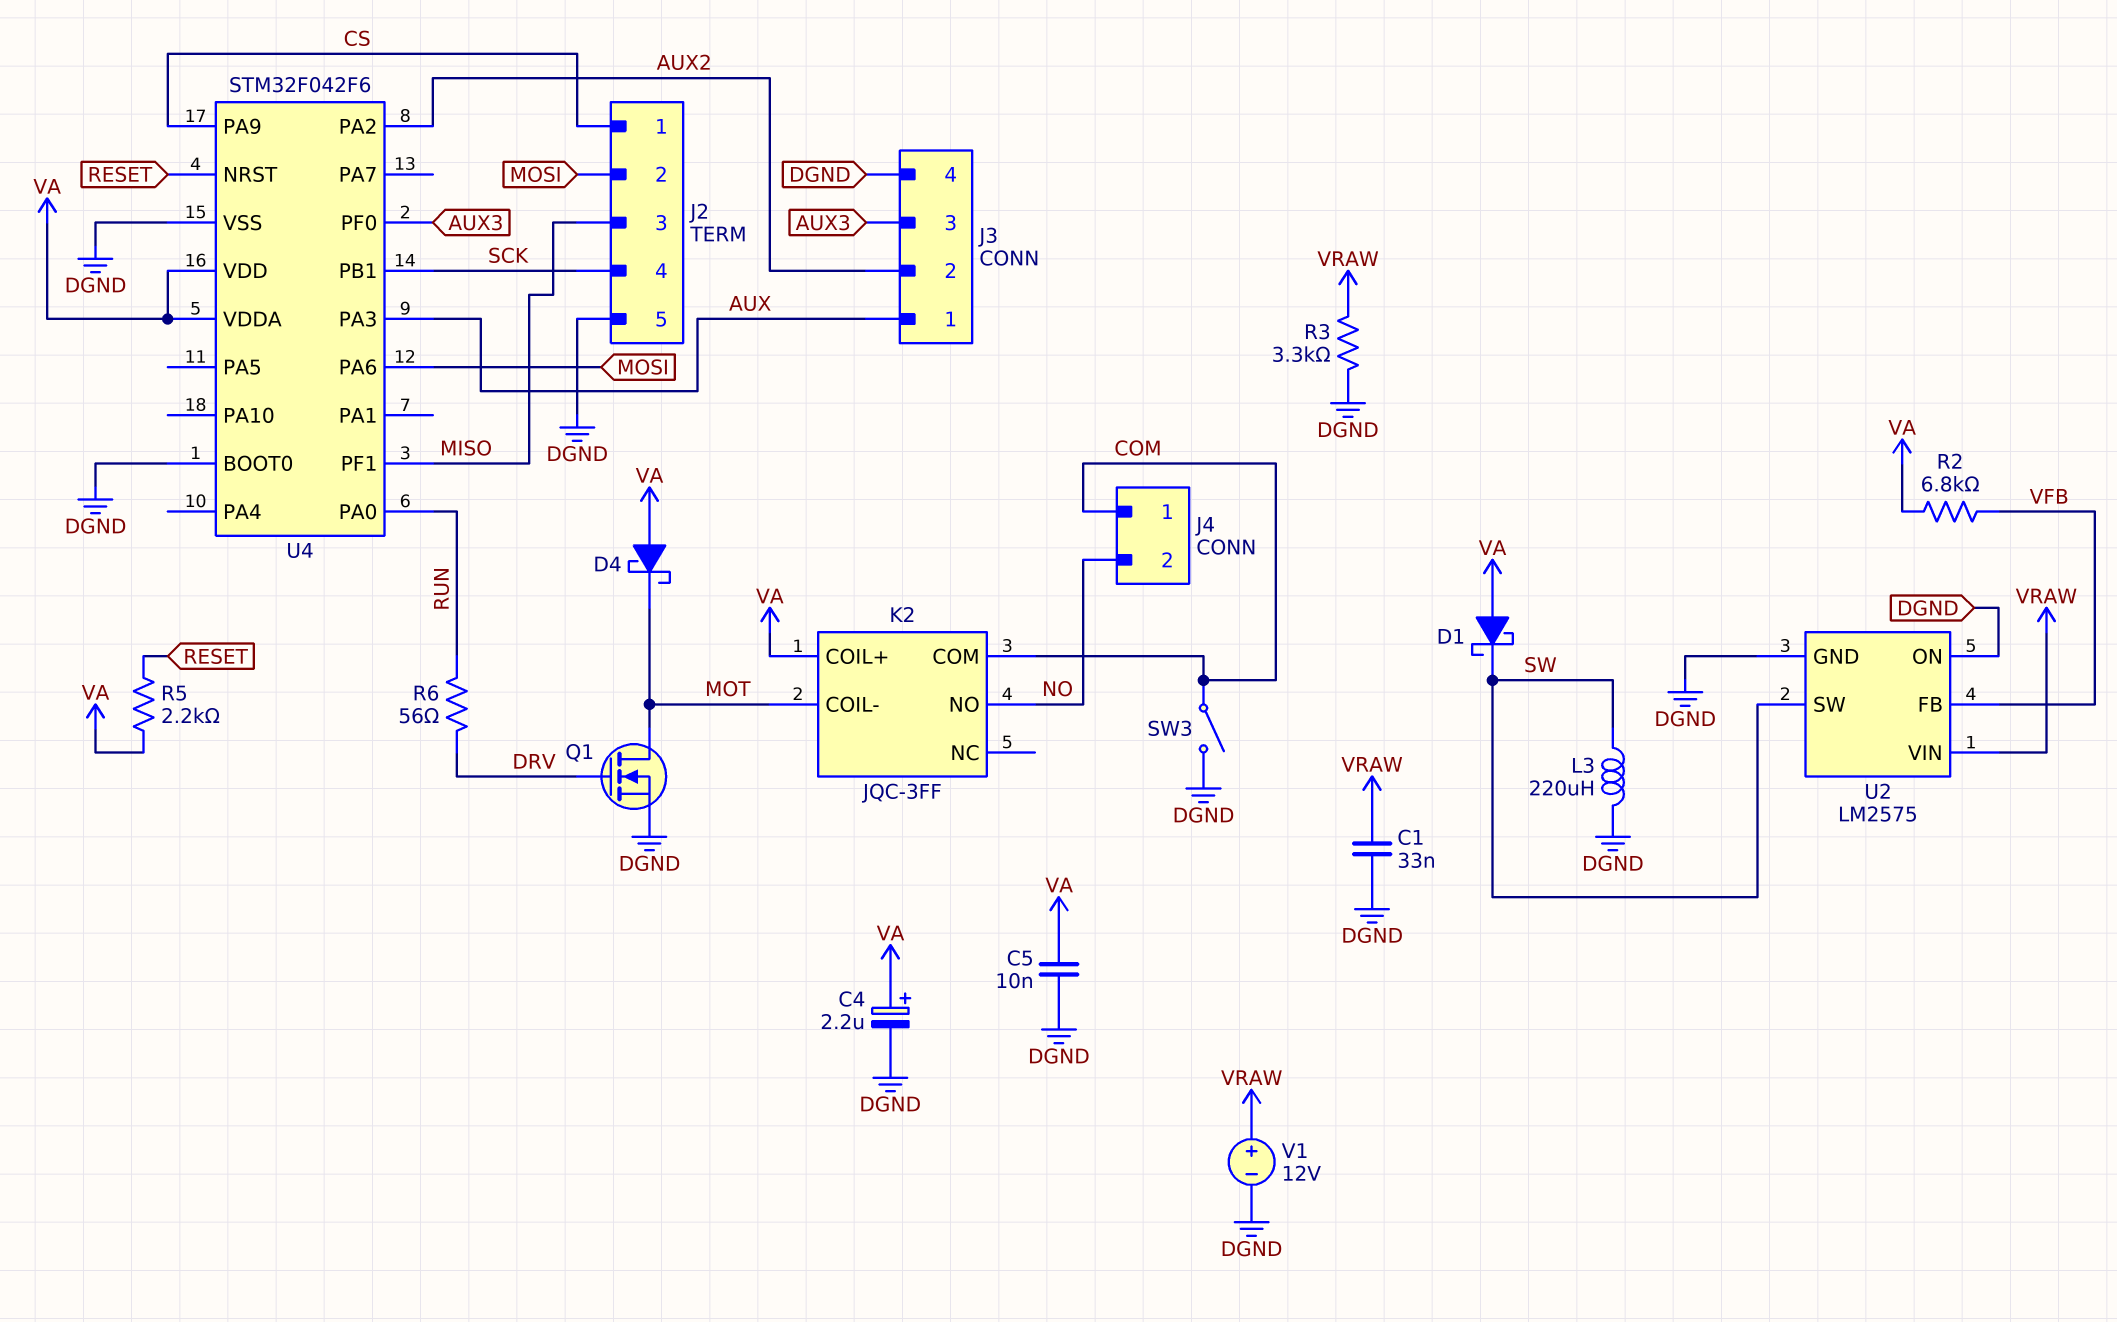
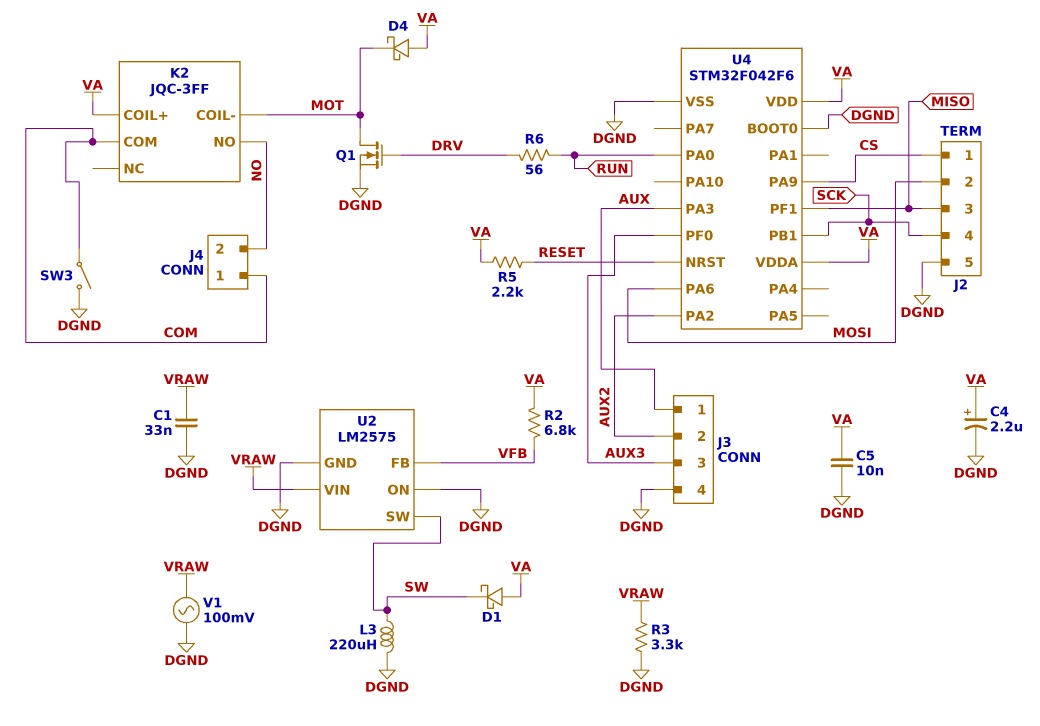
V1: 12V (plus VRAW, minus DGND) -> AC 100mV (DGND, VRAW)

